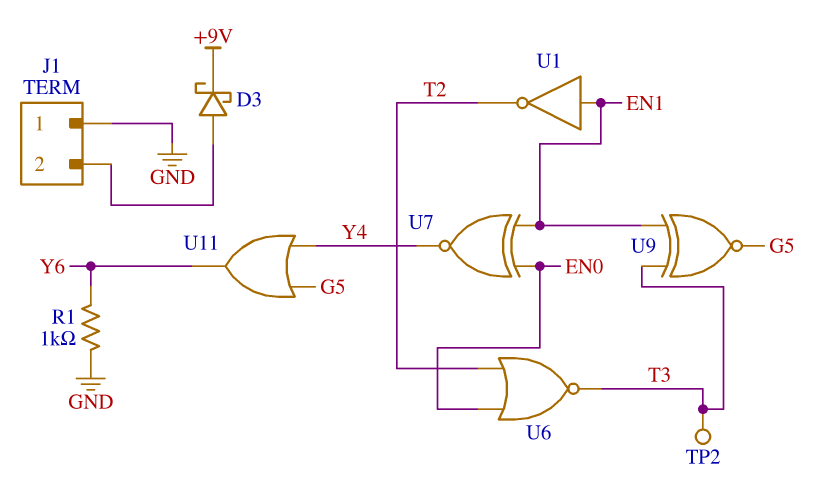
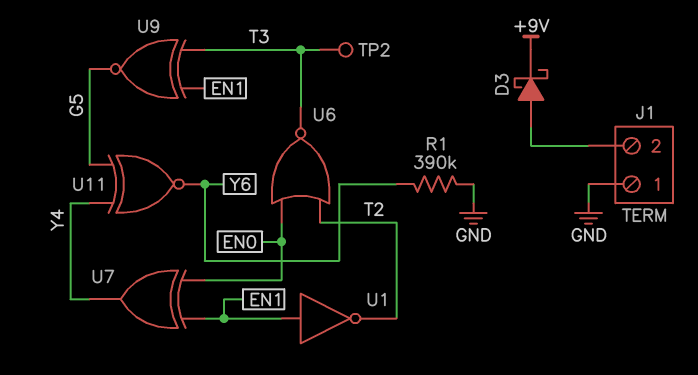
R1: 1k (GND, Y6) -> 390k (GND, Y6)
U7: XNOR (in EN0, in EN1, out Y4) -> XOR (in EN0, in EN1, out Y4)
U11: OR (in G5, in Y4, out Y6) -> XNOR (in G5, in Y4, out Y6)

